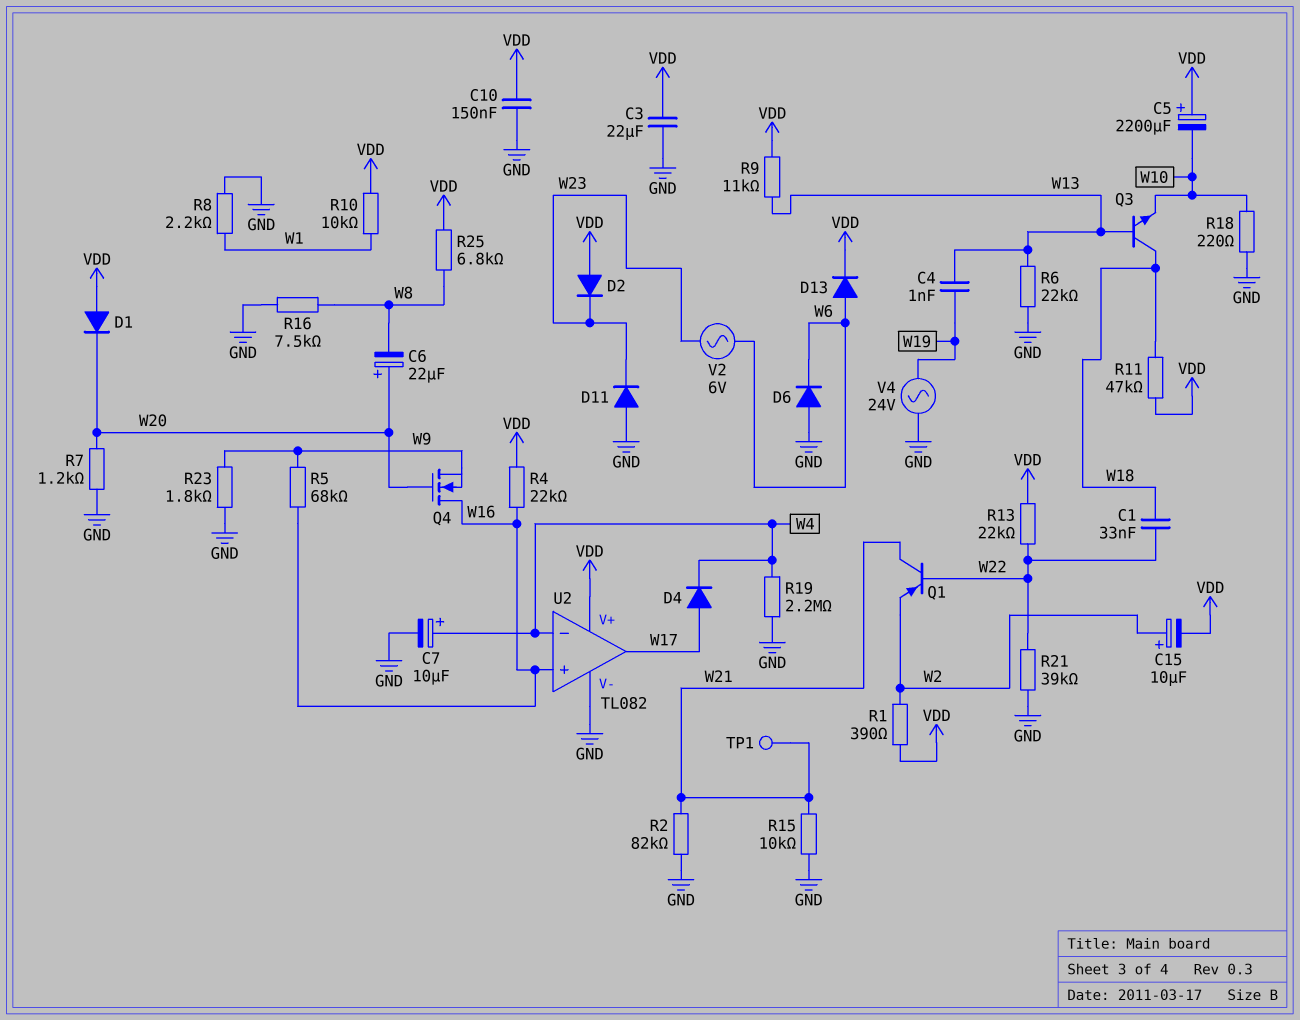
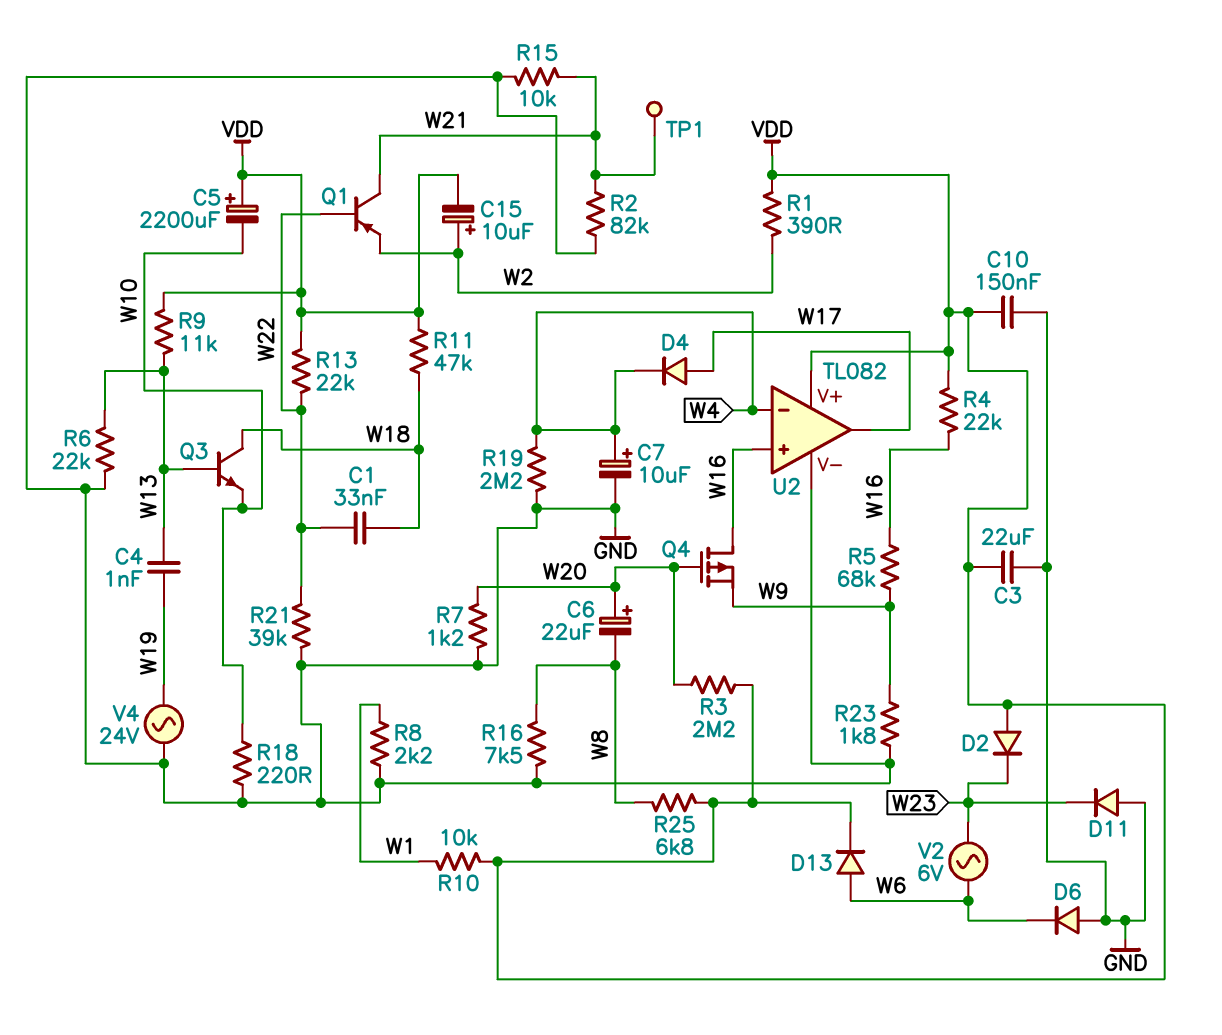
D1: diode (A VDD, K W20) -> none
Q4: NMOS (G W20, D W16, S W9) -> PMOS (G W20, D W16, S W9)
R3: none -> 2.2M (VDD, W20)

